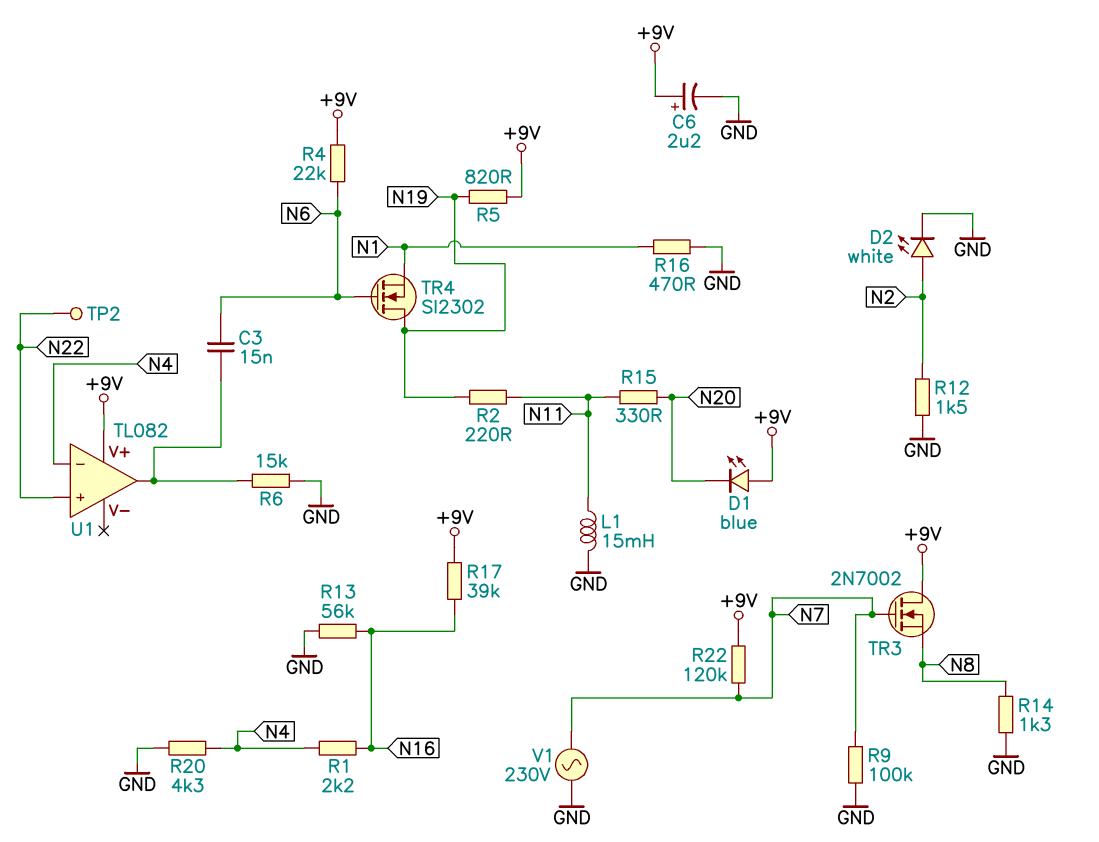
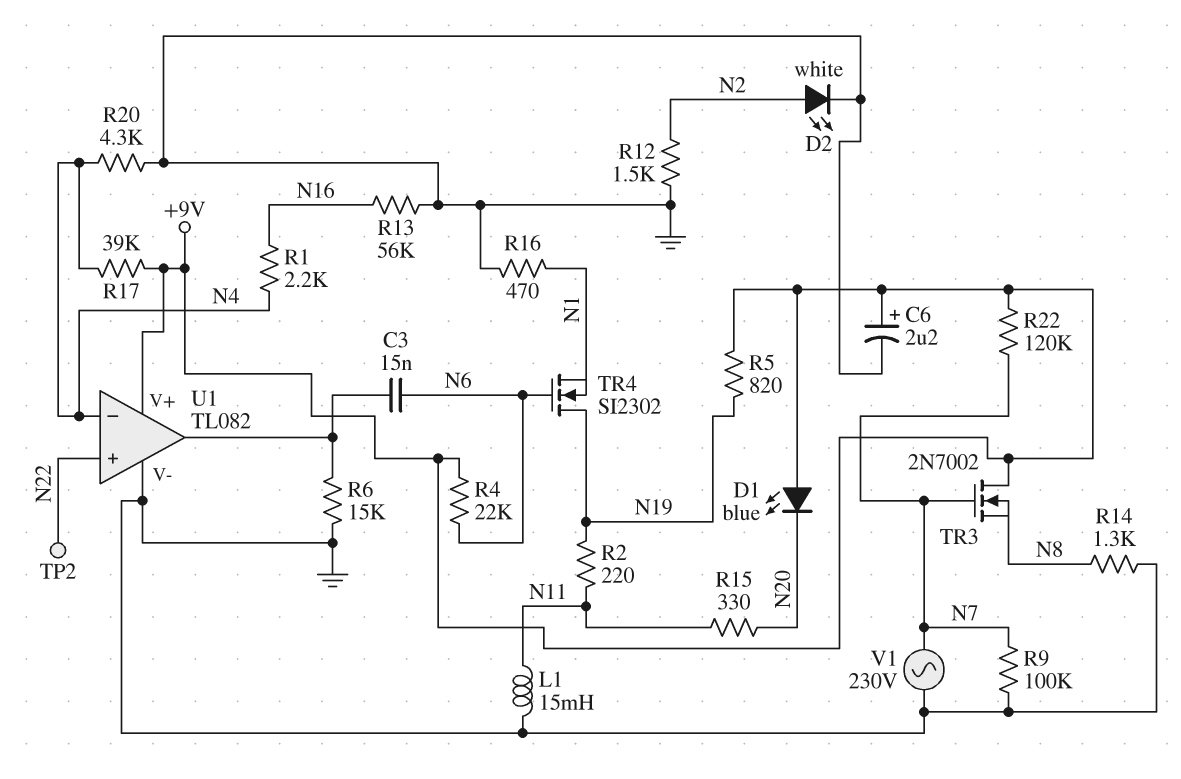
R17: 39k (+9V, N16) -> 39k (+9V, N4)
U1 pin V-: none -> GND

